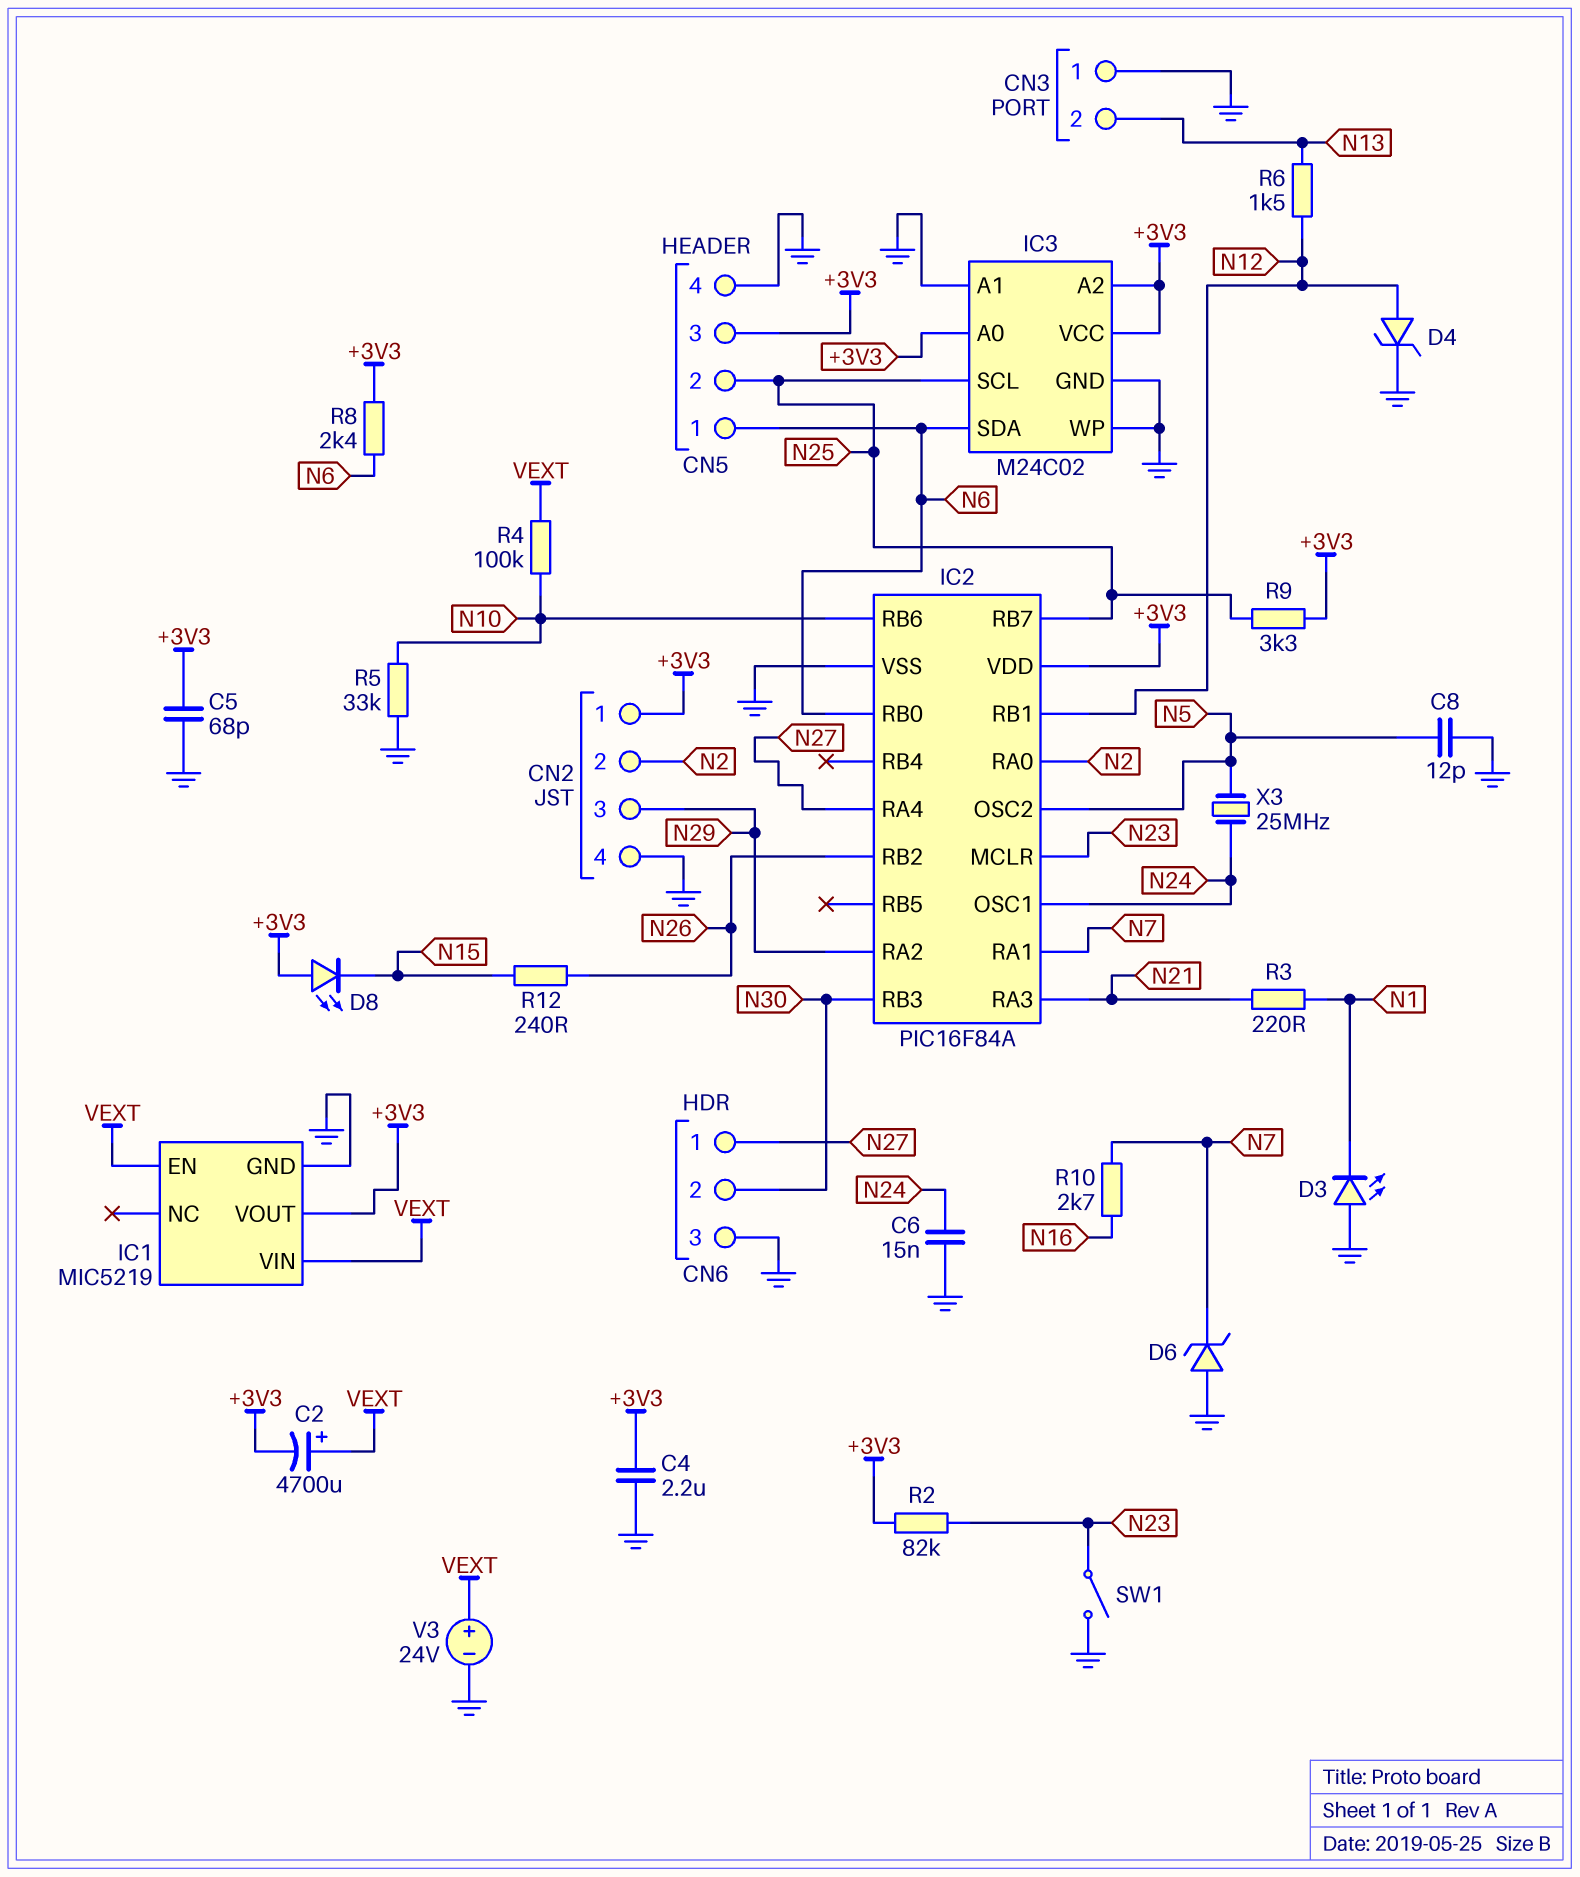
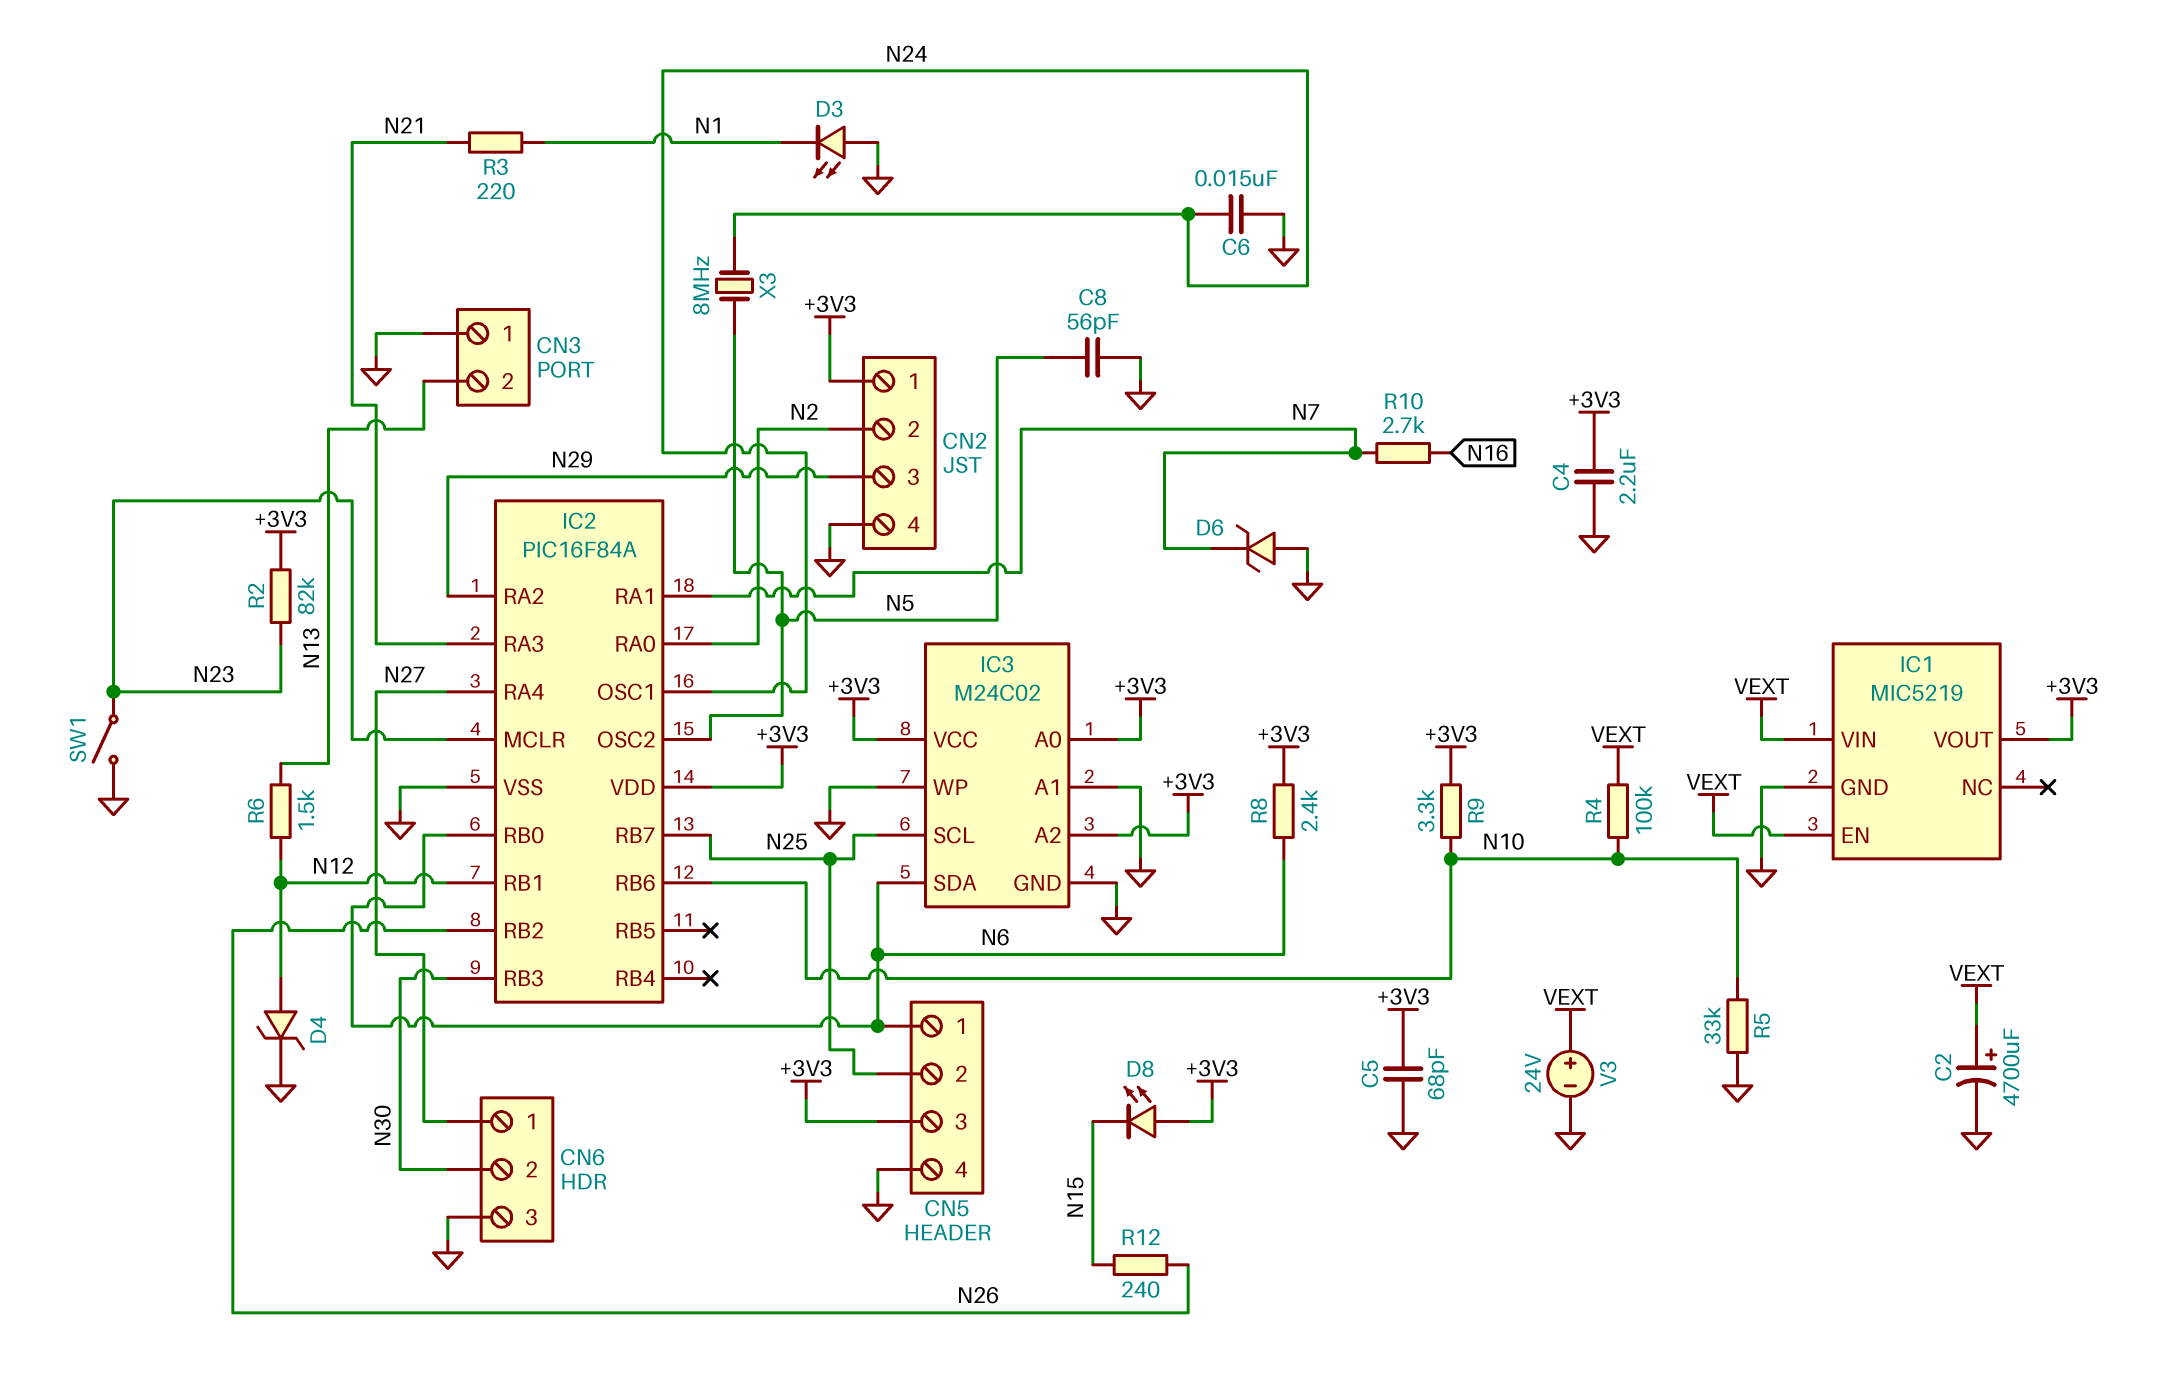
C2: 4700uF (plus VEXT, minus +3V3) -> 4700uF (plus VEXT, minus GND)
C8: 12pF (GND, N5) -> 56pF (GND, N5)
R9: 3.3k (+3V3, N25) -> 3.3k (+3V3, N10)
X3: 25MHz (N5, N24) -> 8MHz (N5, N24)

